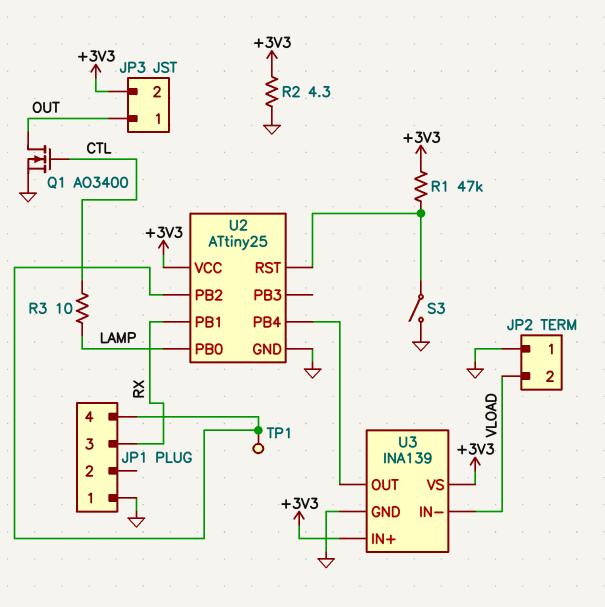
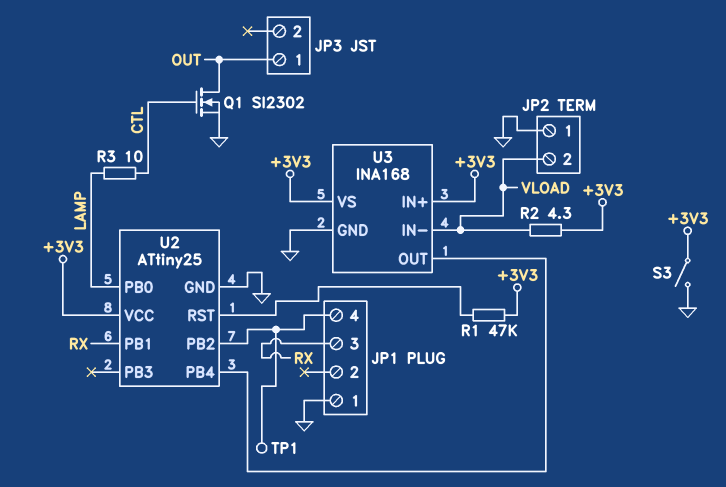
JP3 pin 2: +3V3 -> none
Q1: NMOS AO3400 (G CTL, D OUT, S GND) -> NMOS SI2302 (G CTL, D OUT, S GND)
R2: 4.3 (+3V3, GND) -> 4.3 (+3V3, VLOAD)
S3: switch (GND, U2/RST) -> switch (+3V3, GND)
U3: INA139 -> INA168

